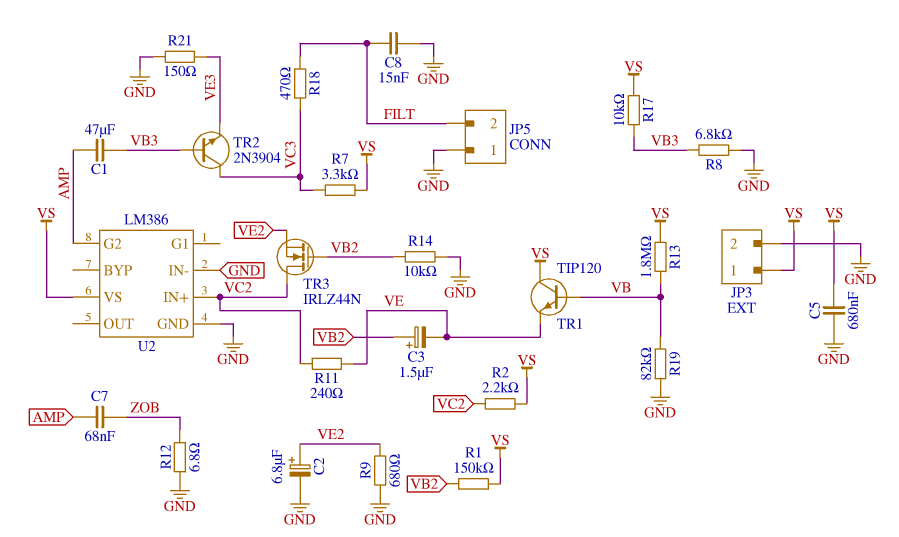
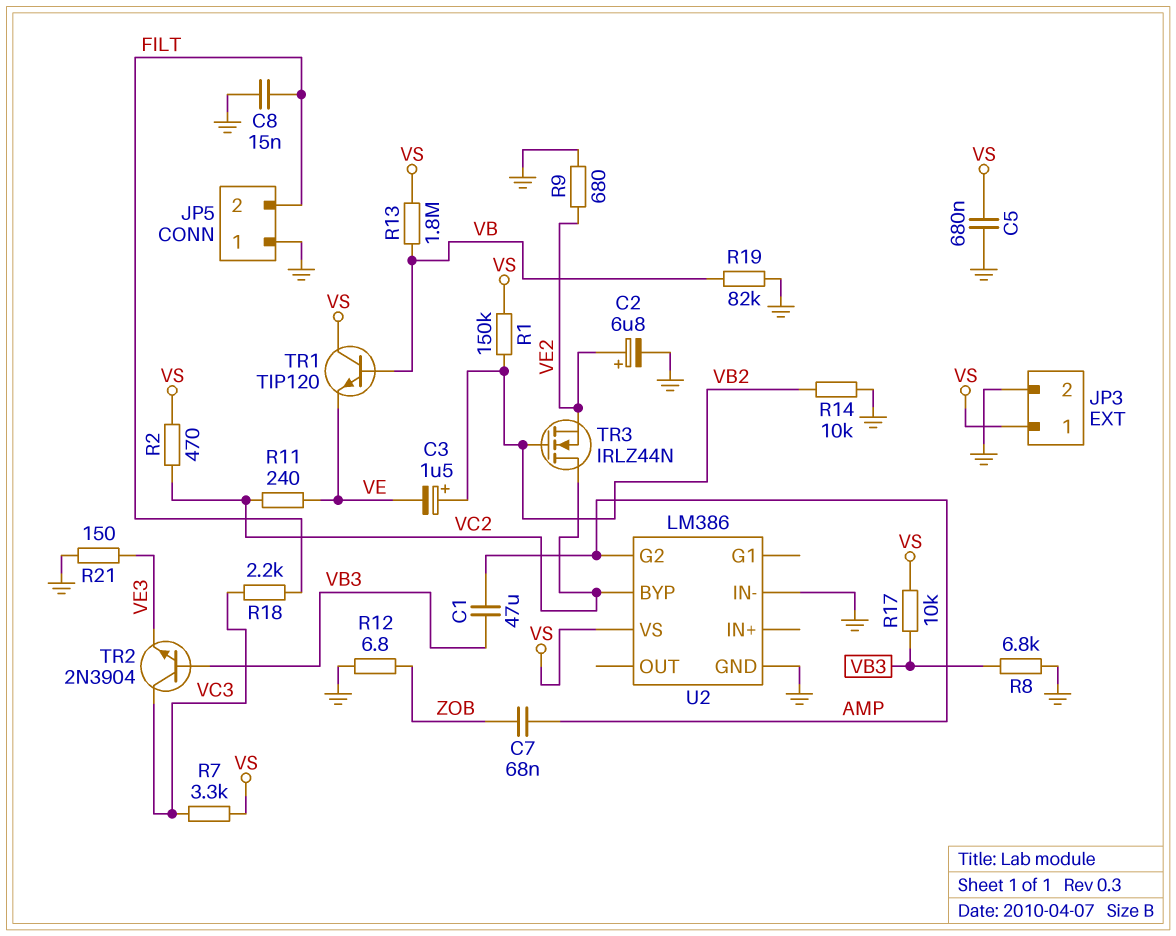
R2: 2.2k (VC2, VS) -> 470 (VC2, VS)
R18: 470 (FILT, VC3) -> 2.2k (FILT, VC3)
U2 pin BYP: none -> VC2
U2 pin IN+: VC2 -> none

